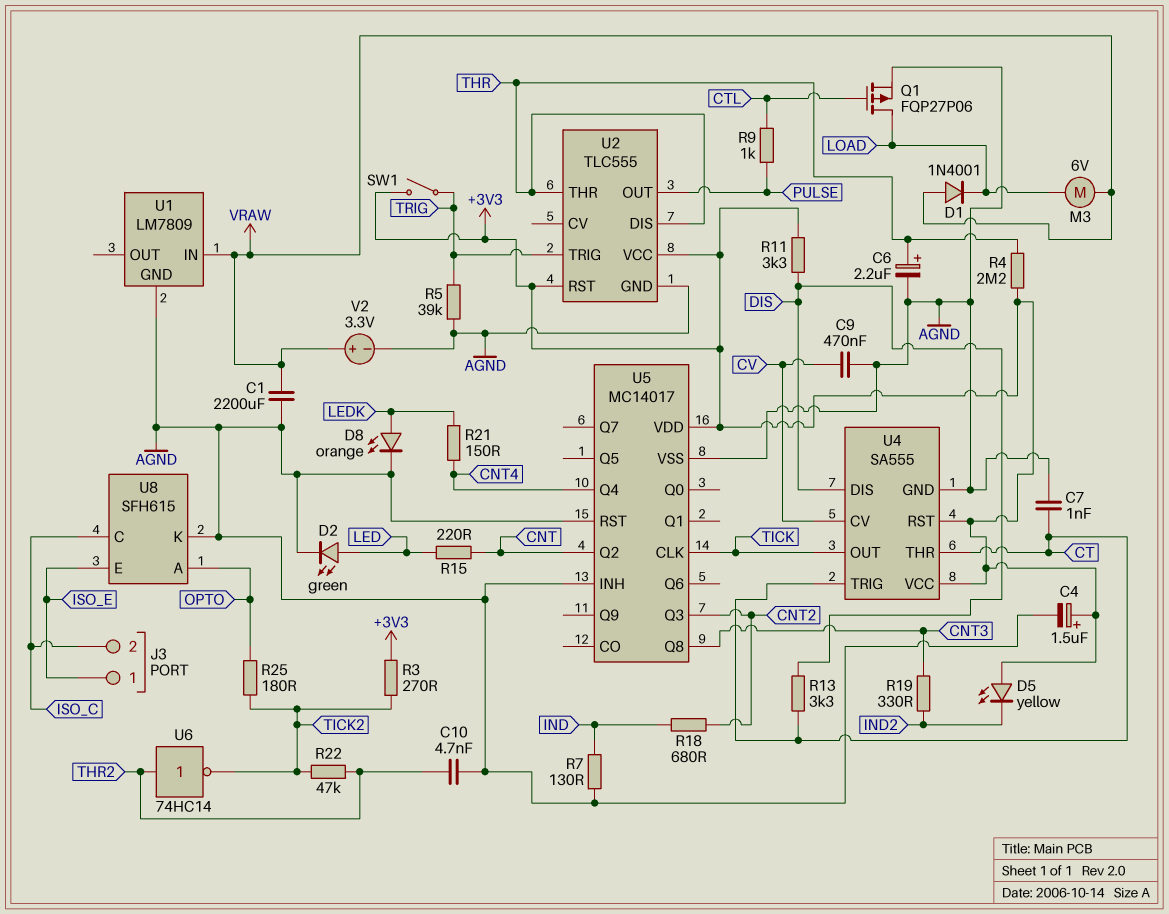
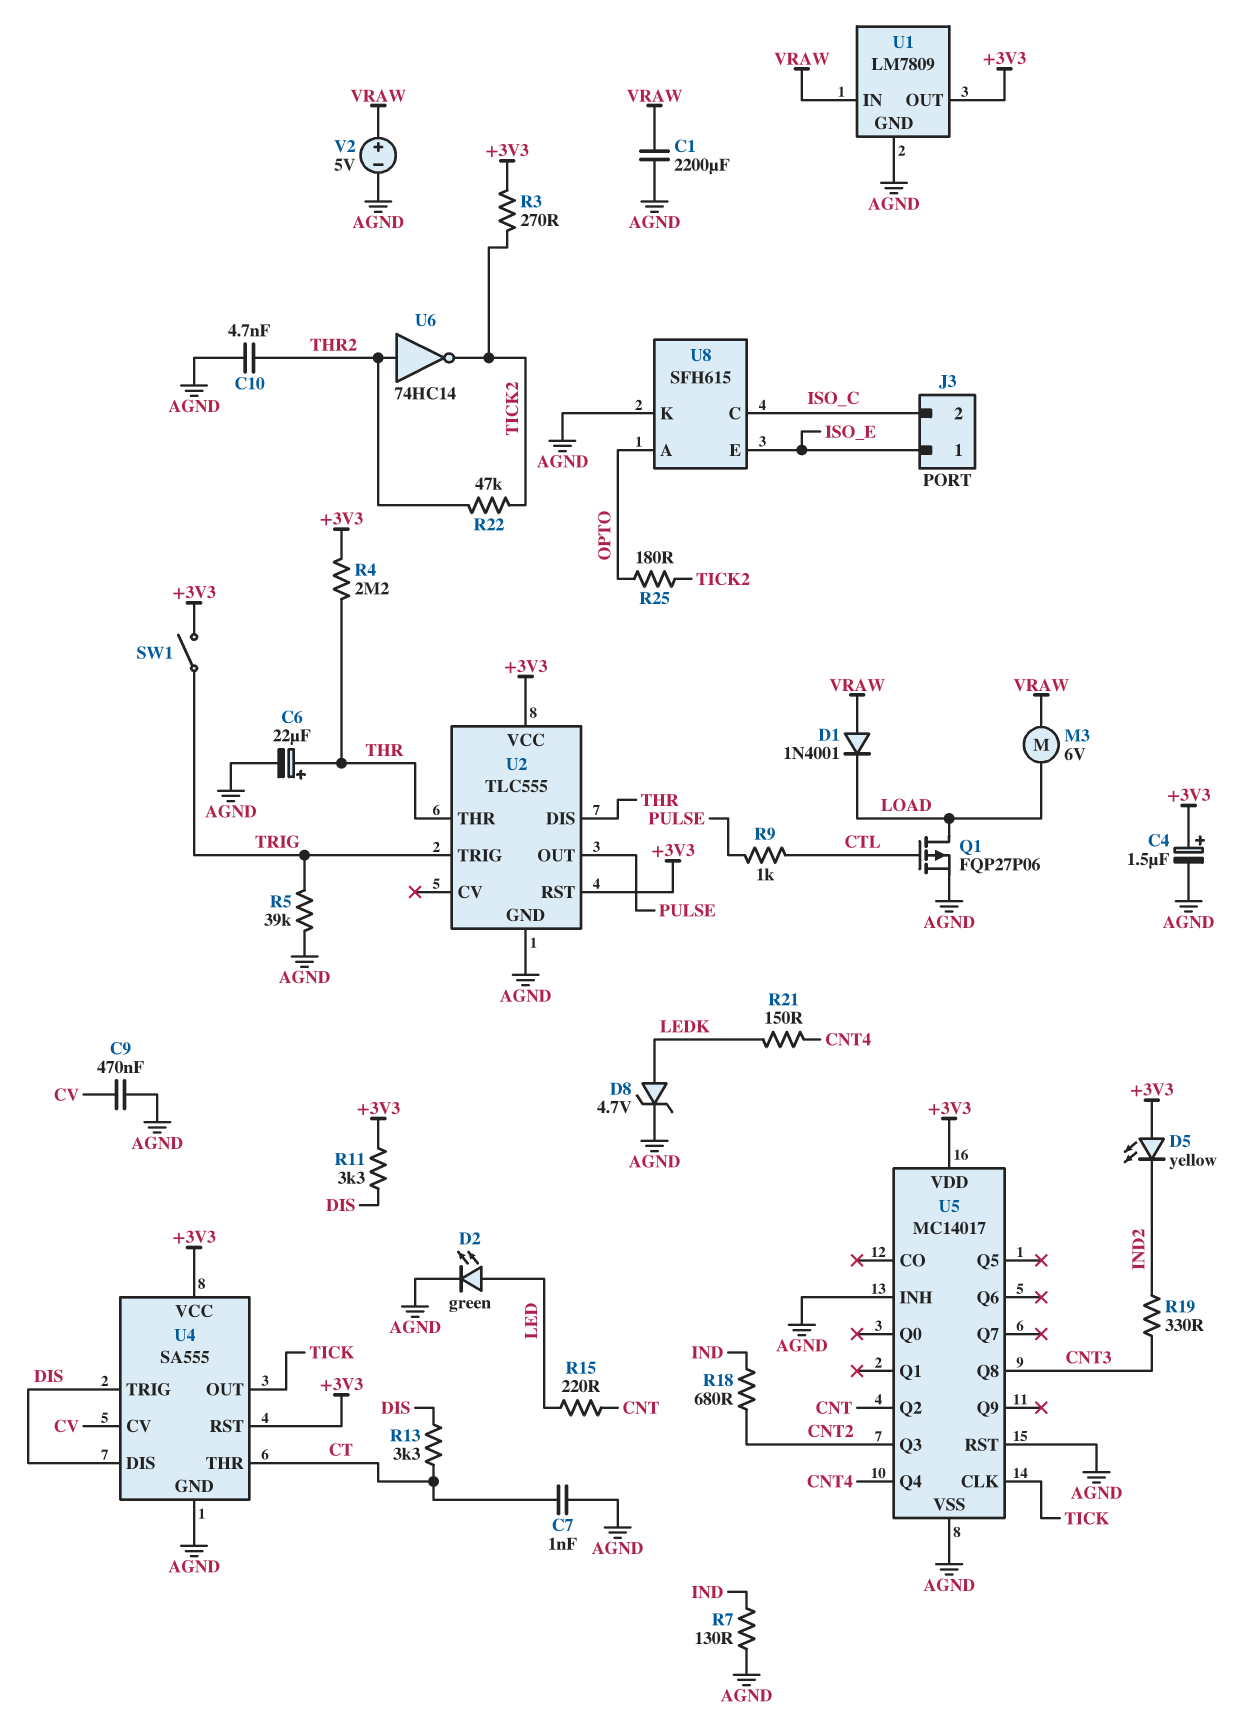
C6: 2.2uF (plus THR, minus AGND) -> 22uF (plus THR, minus AGND)
D8: LED orange (A LEDK, K AGND) -> zener 4.7V (A LEDK, K AGND)
U1 pin OUT: none -> +3V3
U4 pin TRIG: CT -> DIS
V2: 3.3V (plus VRAW, minus AGND) -> 5V (plus VRAW, minus AGND)

